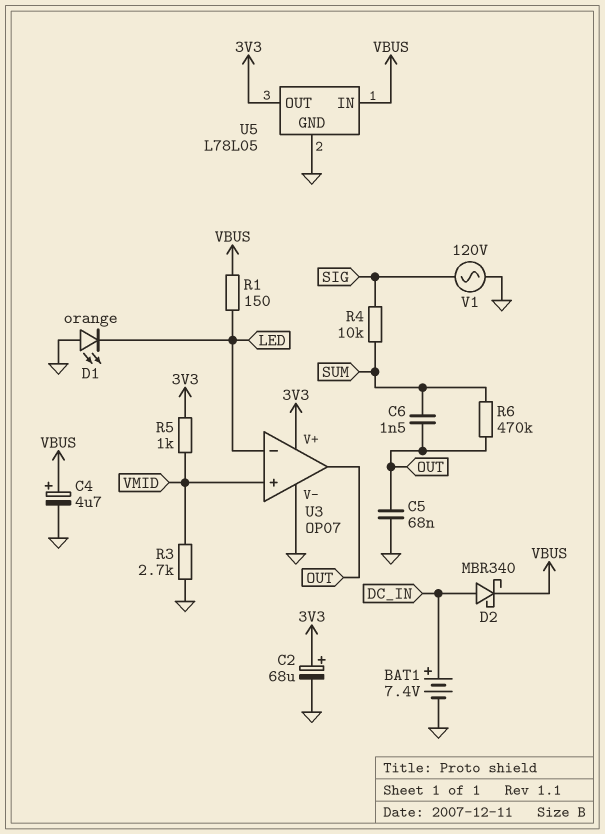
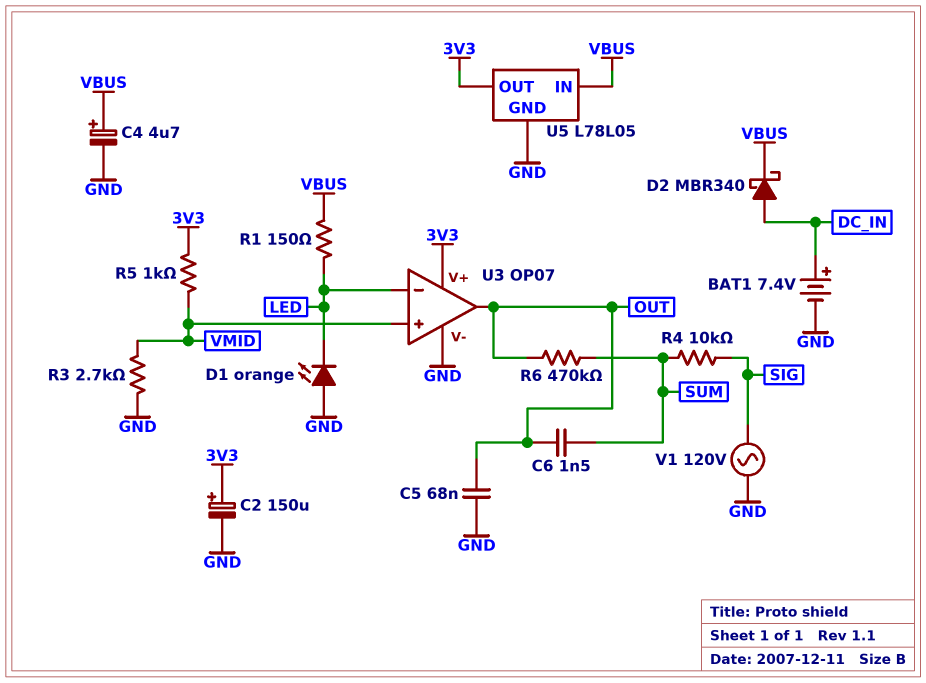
C2: 68uF (plus 3V3, minus GND) -> 150uF (plus 3V3, minus GND)

